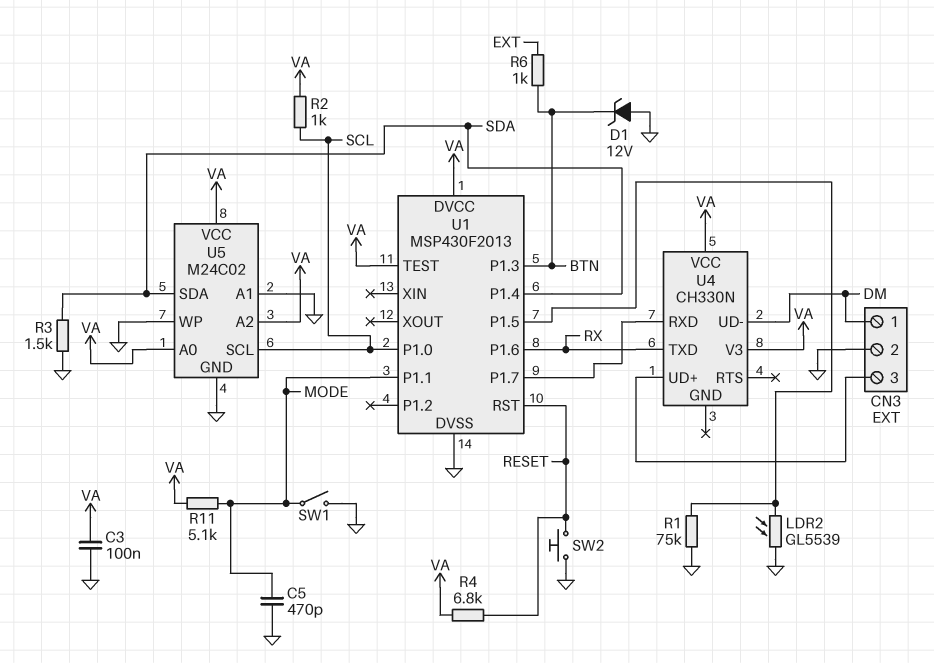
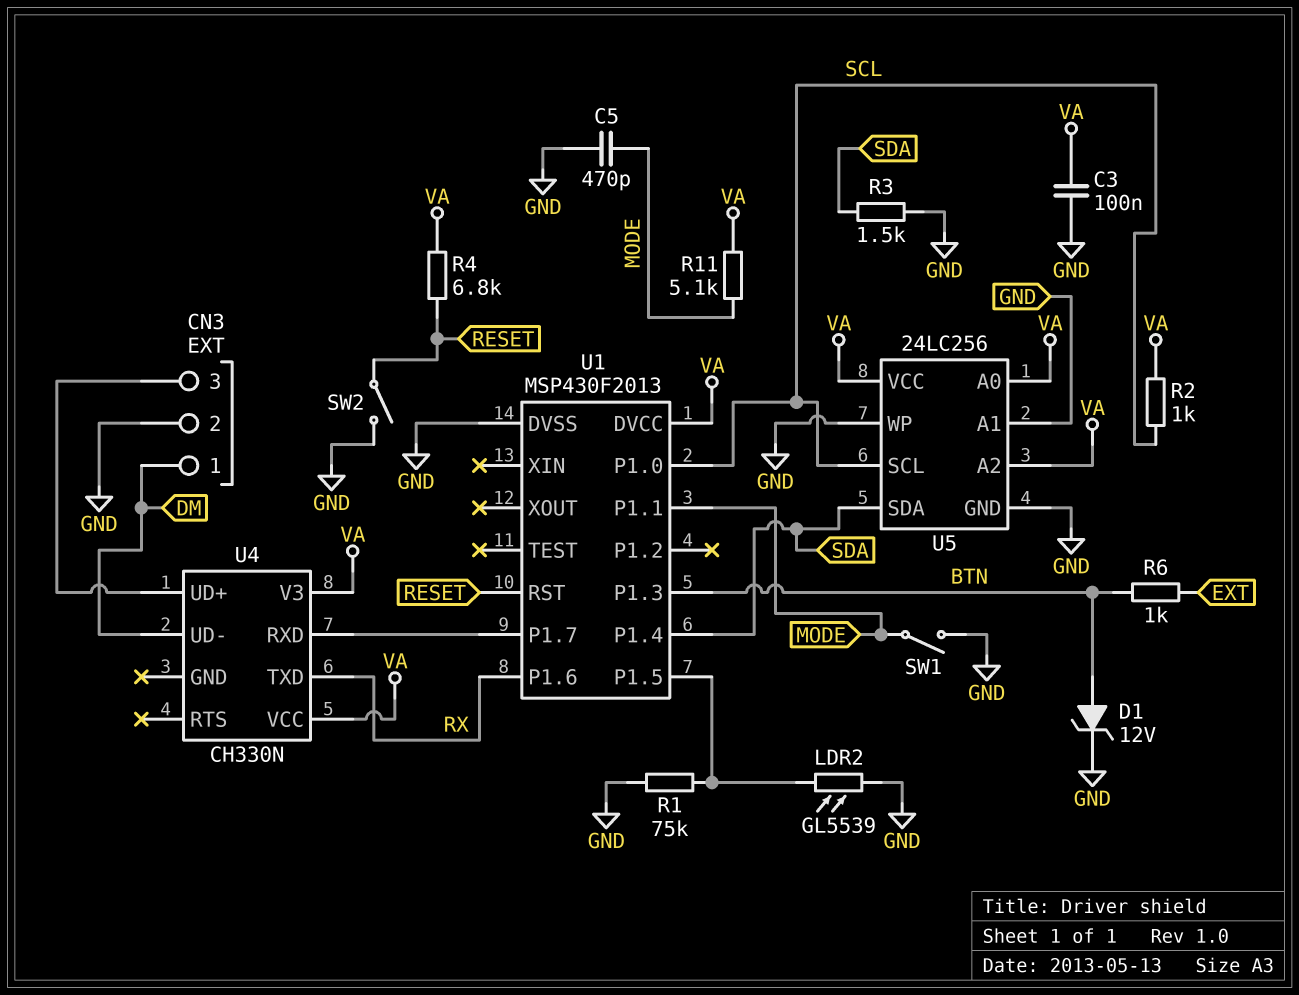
D1: zener 12V (A GND, K BTN) -> zener 12V (A BTN, K GND)
SW2: button (GND, RESET) -> switch (GND, RESET)
U1 pin TEST: VA -> none
U5: M24C02 -> 24LC256

